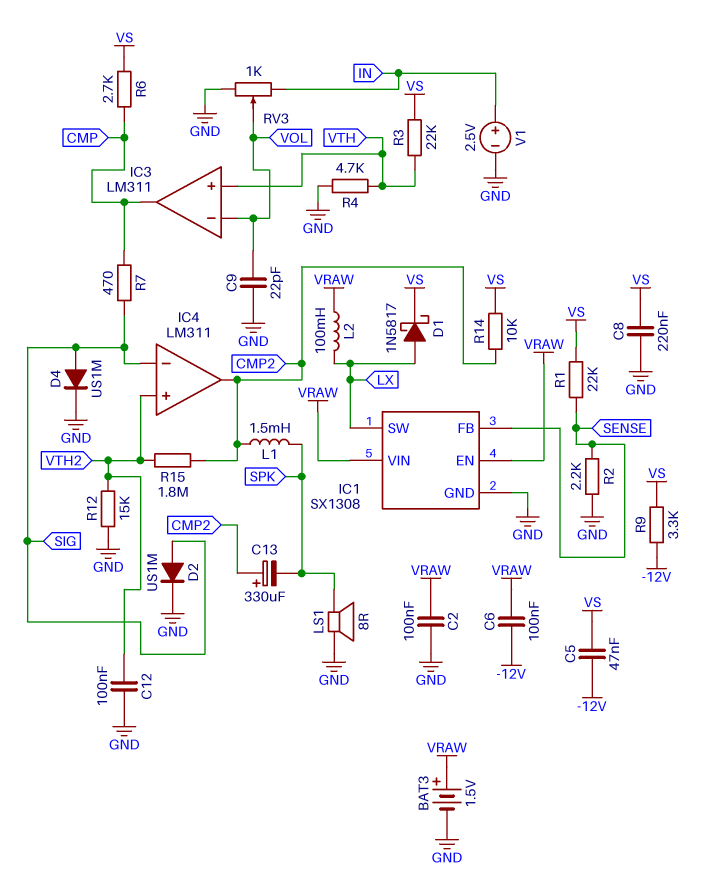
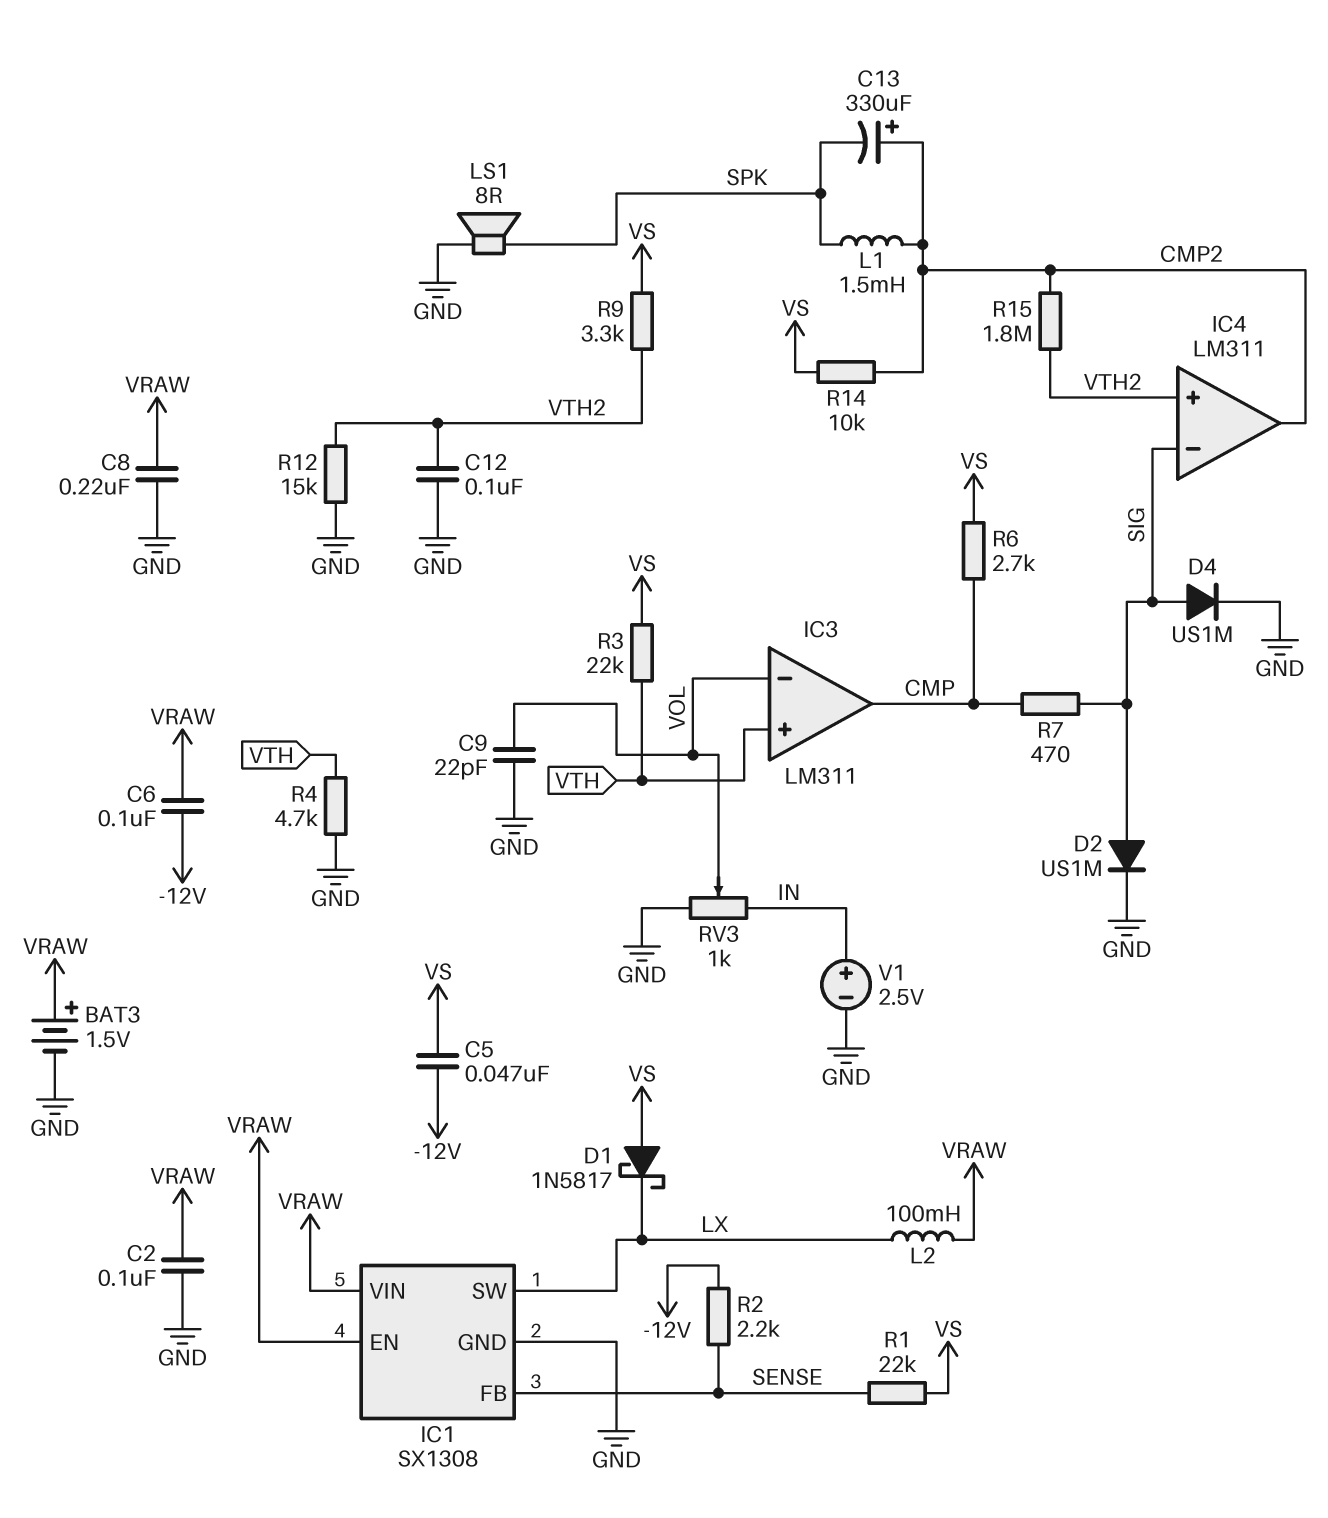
C8: 220nF (GND, VS) -> 220nF (GND, VRAW)
D1: schottky 1N5817 (A LX, K VS) -> schottky 1N5817 (A VS, K LX)
R2: 2.2k (GND, SENSE) -> 2.2k (-12V, SENSE)
R9: 3.3k (-12V, VS) -> 3.3k (VS, VTH2)

